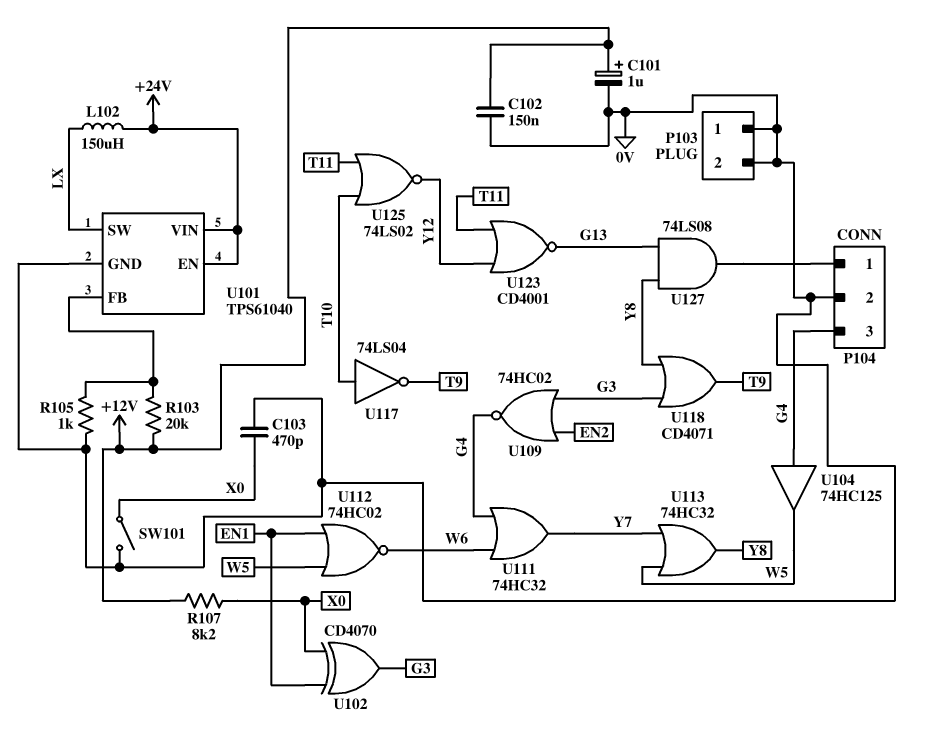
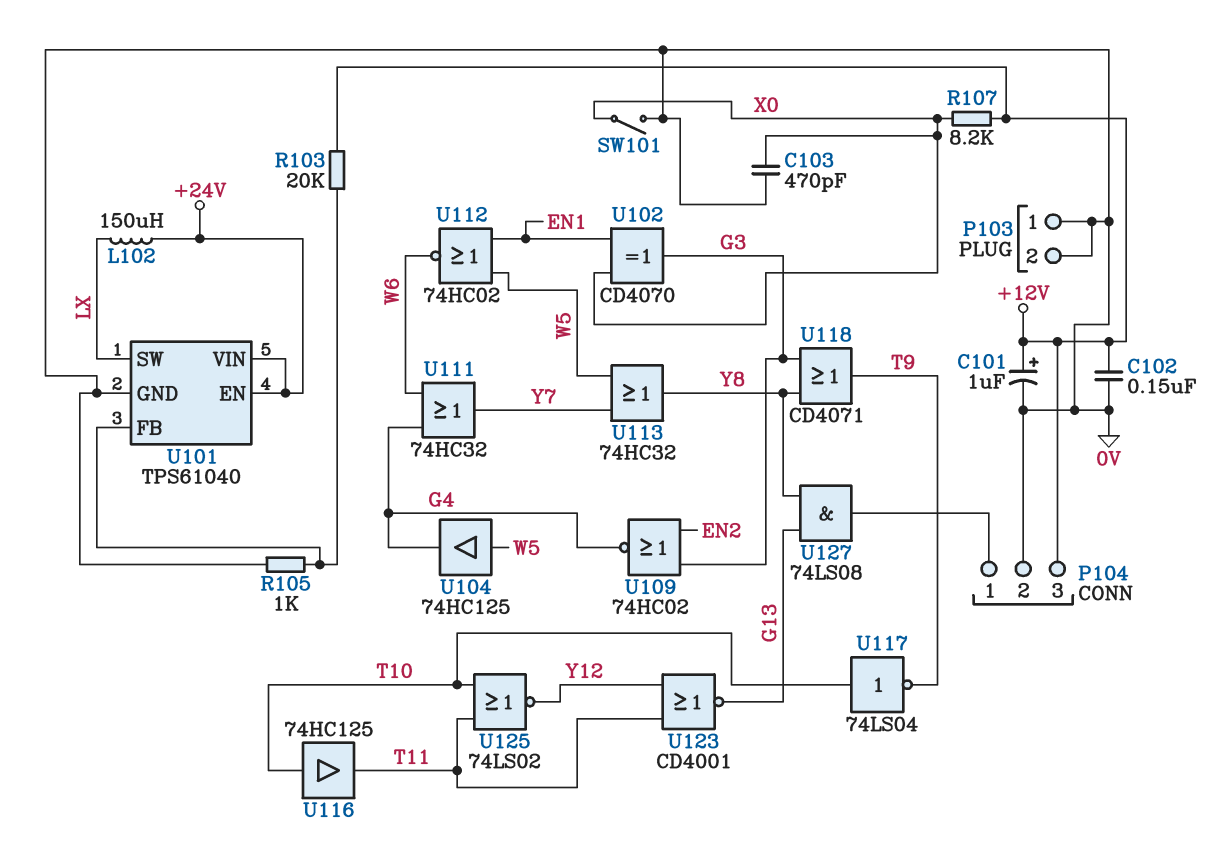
P104 pin 3: G4 -> +12V
U104: buffer 74HC125 (in G4, out W5) -> buffer 74HC125 (in W5, out G4)
U116: none -> buffer 74HC125 (in T10, out T11)

